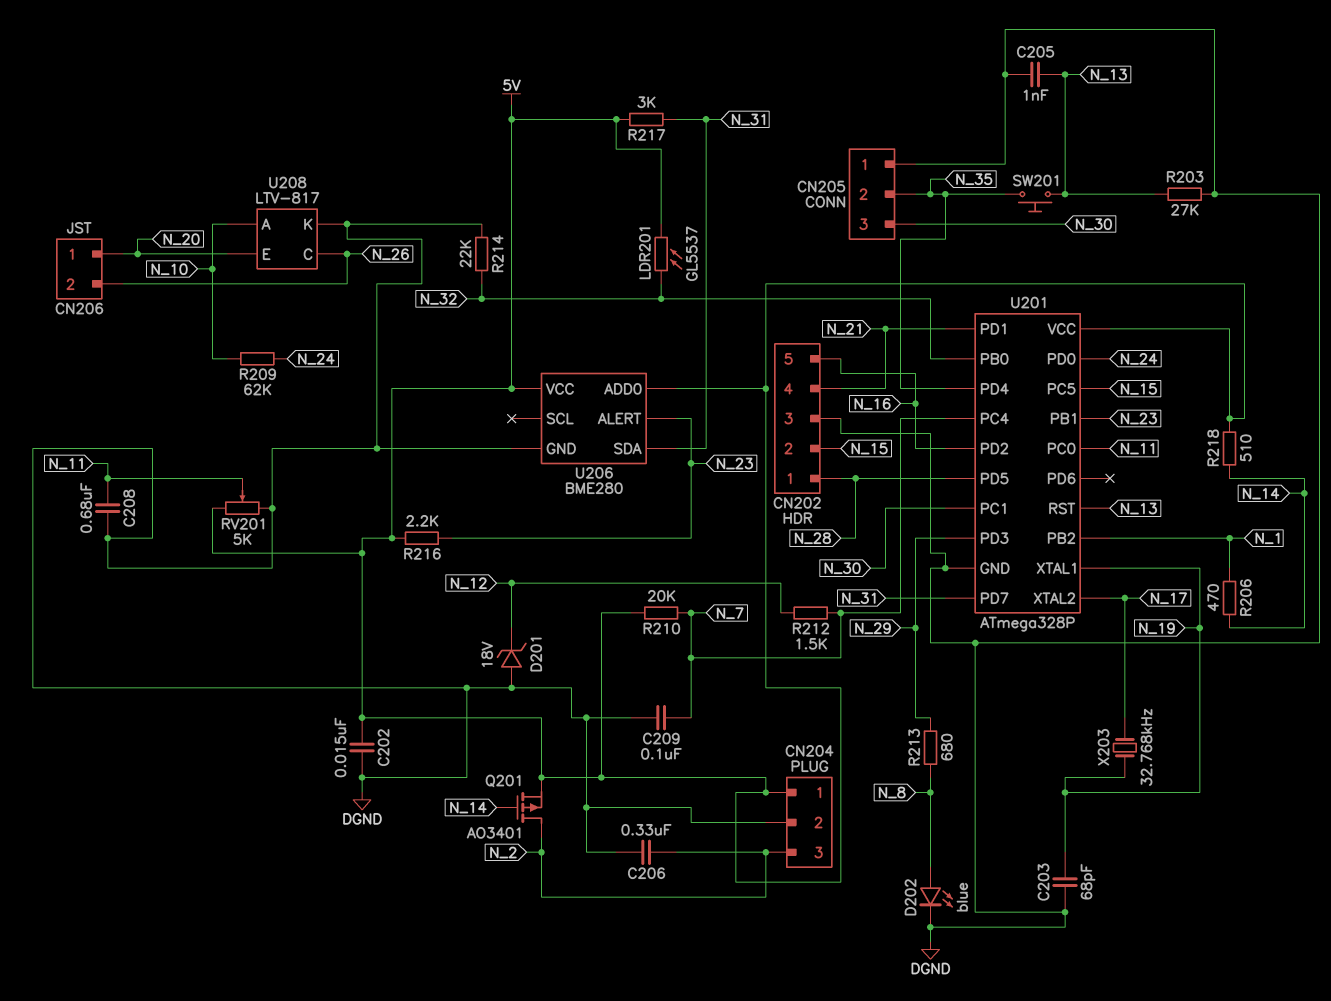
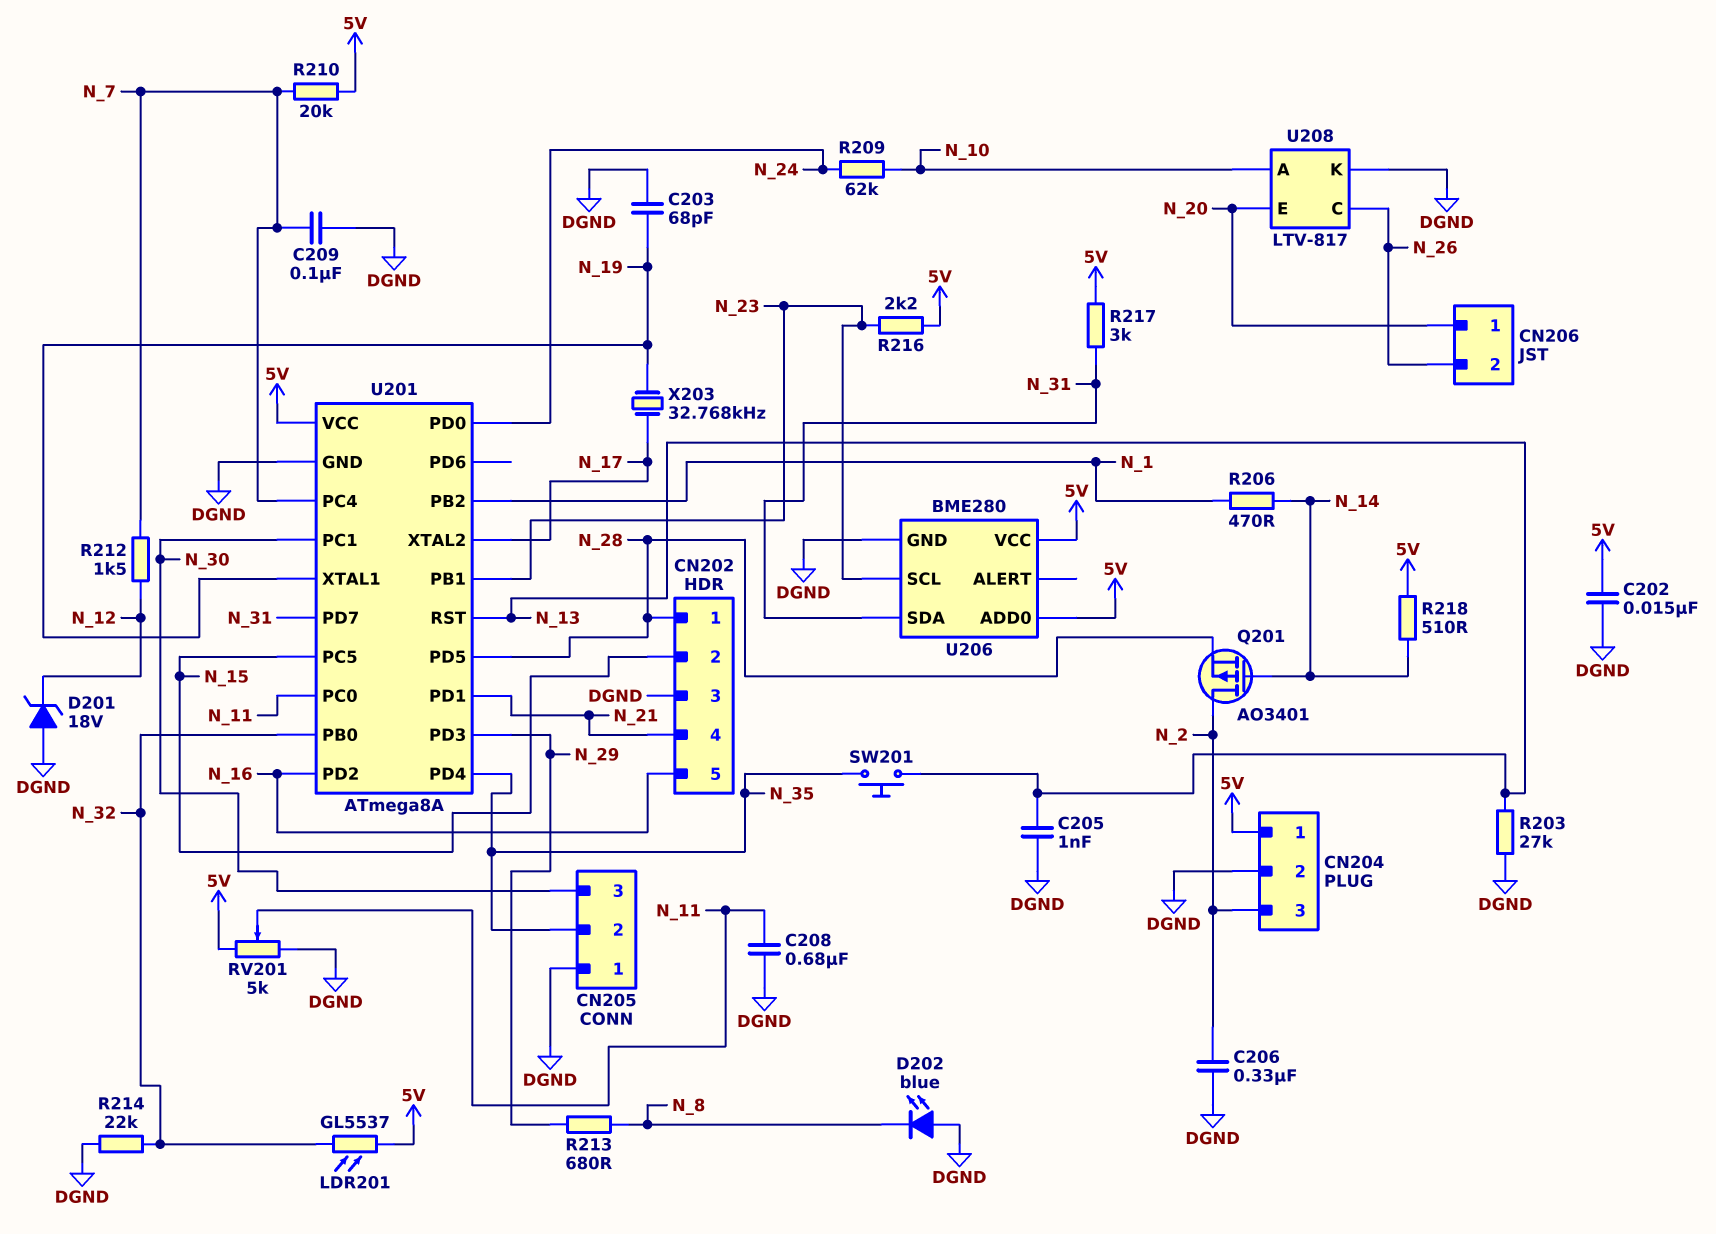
D202: LED blue (A N_8, K DGND) -> LED blue (A DGND, K N_8)
Q201: PMOS AO3401 (G N_14, D N_2, S 5V) -> PMOS AO3401 (G N_14, D N_2, S N_28)
U201: ATmega328P -> ATmega8A
U206 pin ALERT: N_23 -> none
U206 pin SCL: none -> N_23

